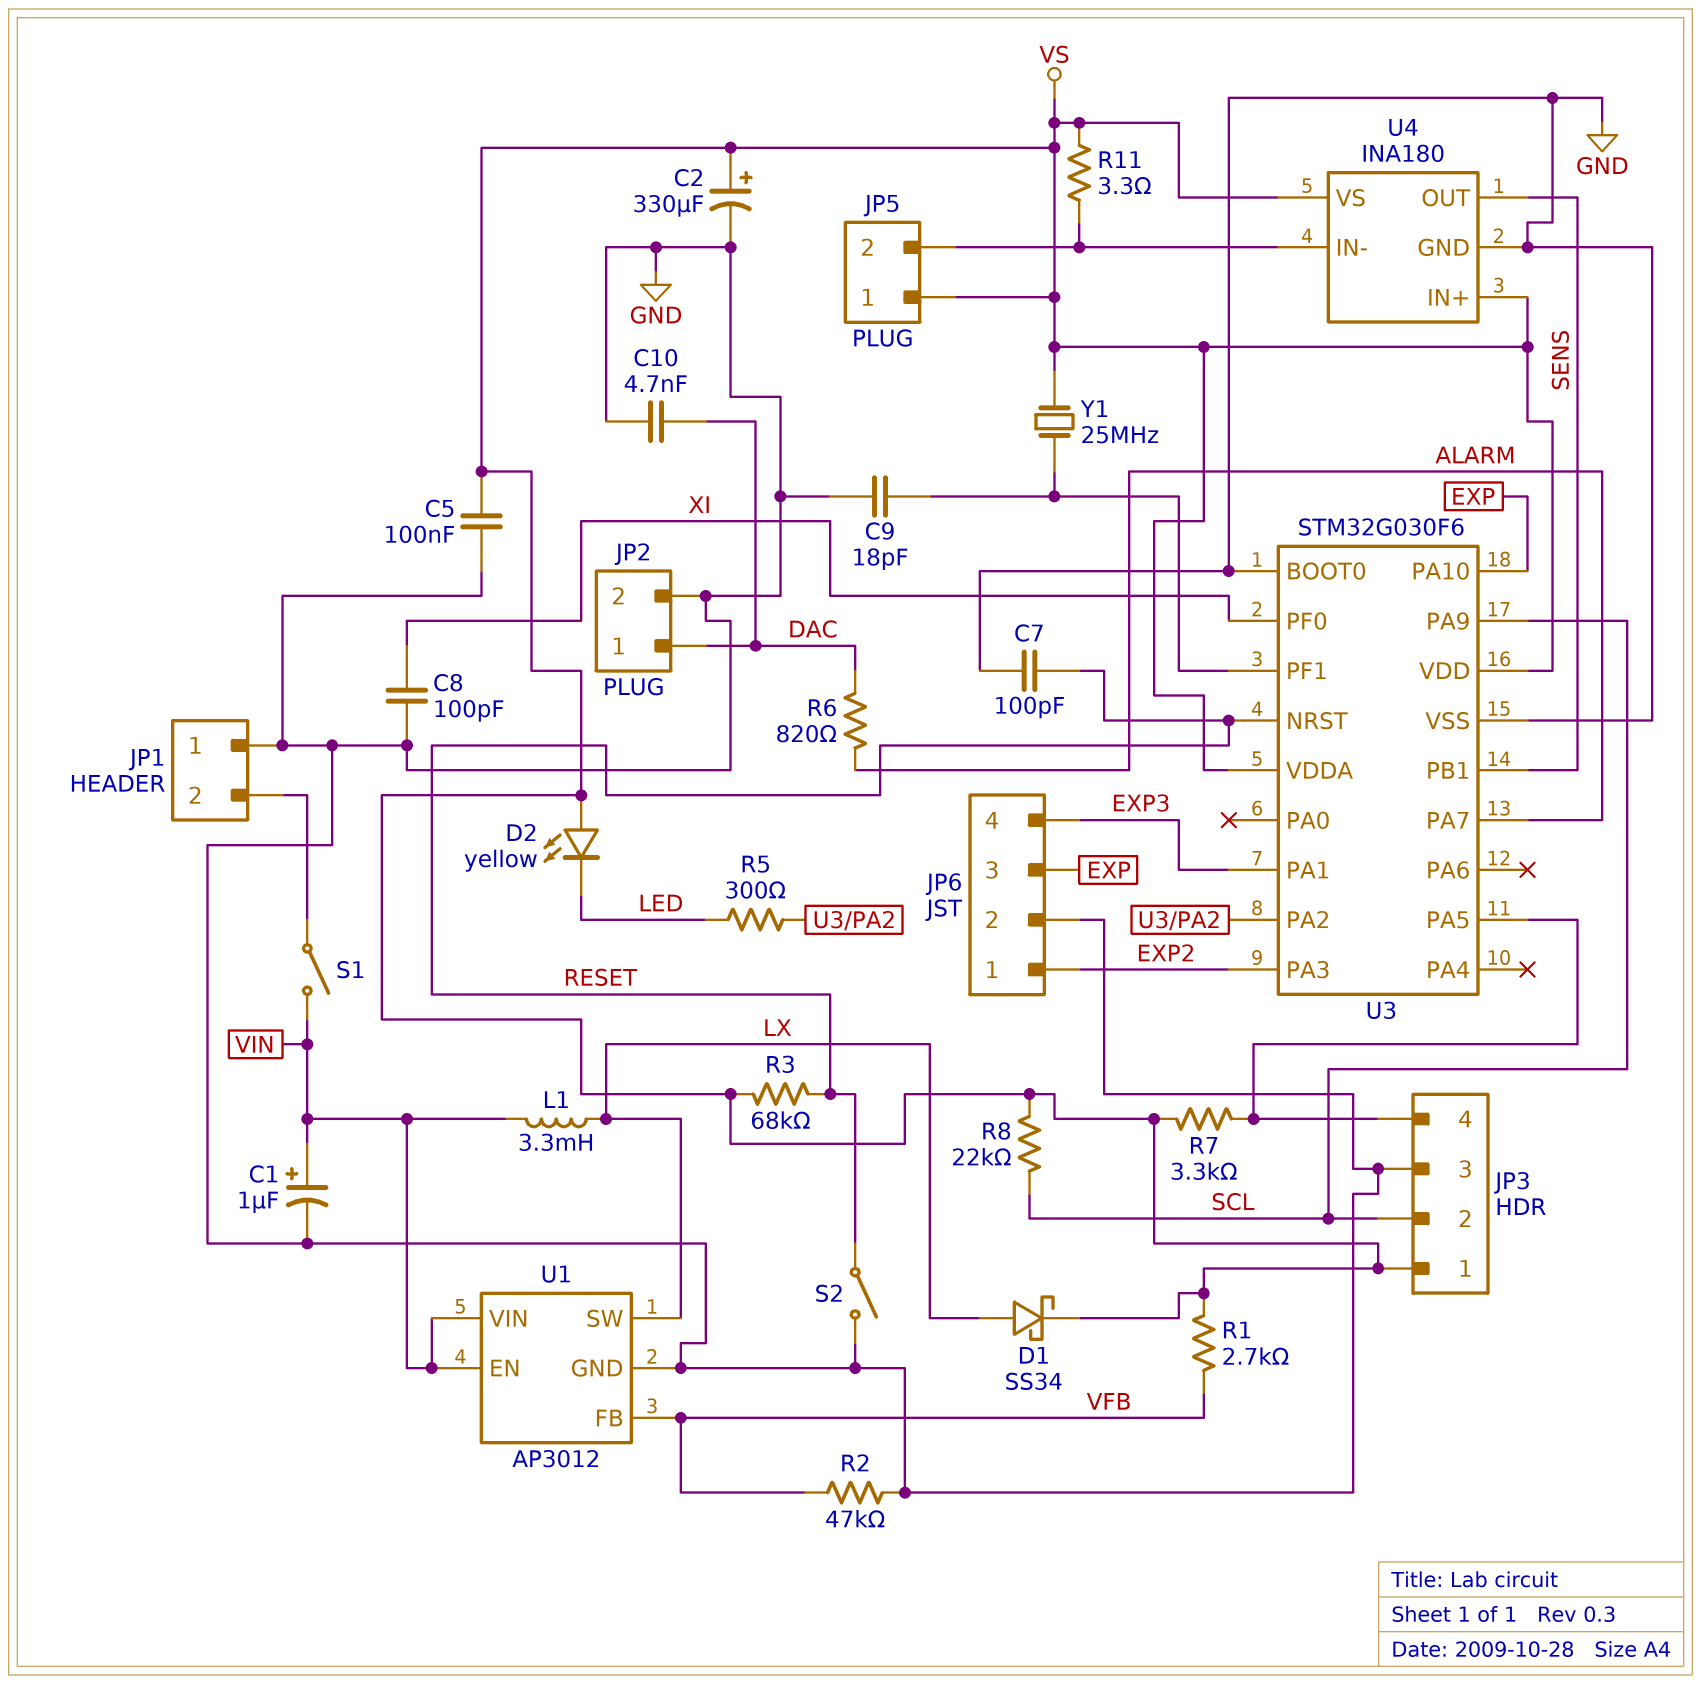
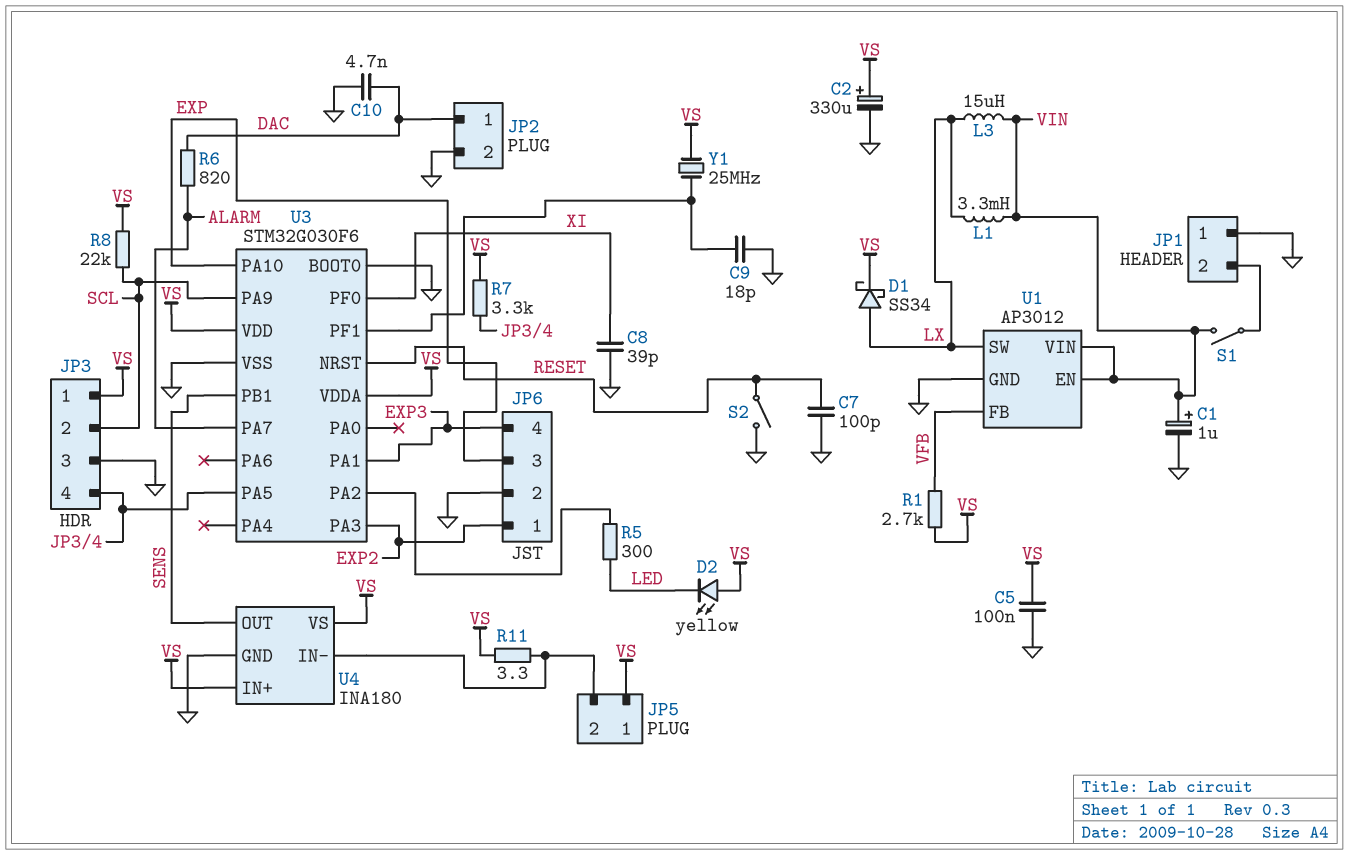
C8: 100pF (GND, XI) -> 39pF (GND, XI)
L3: none -> 15uH (LX, VIN)
R2: 47k (GND, VFB) -> none
R3: 68k (RESET, VS) -> none

